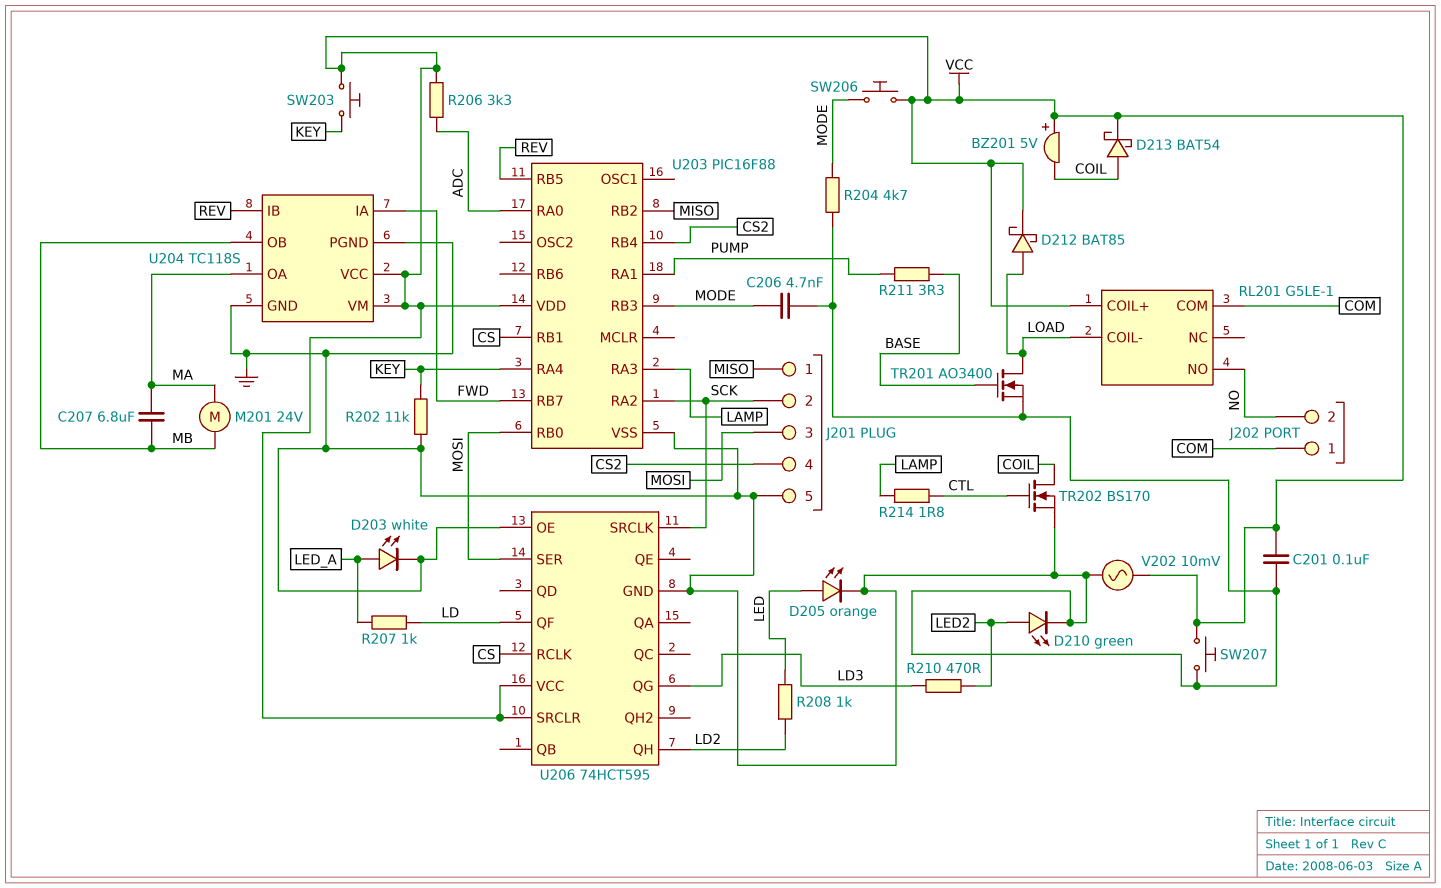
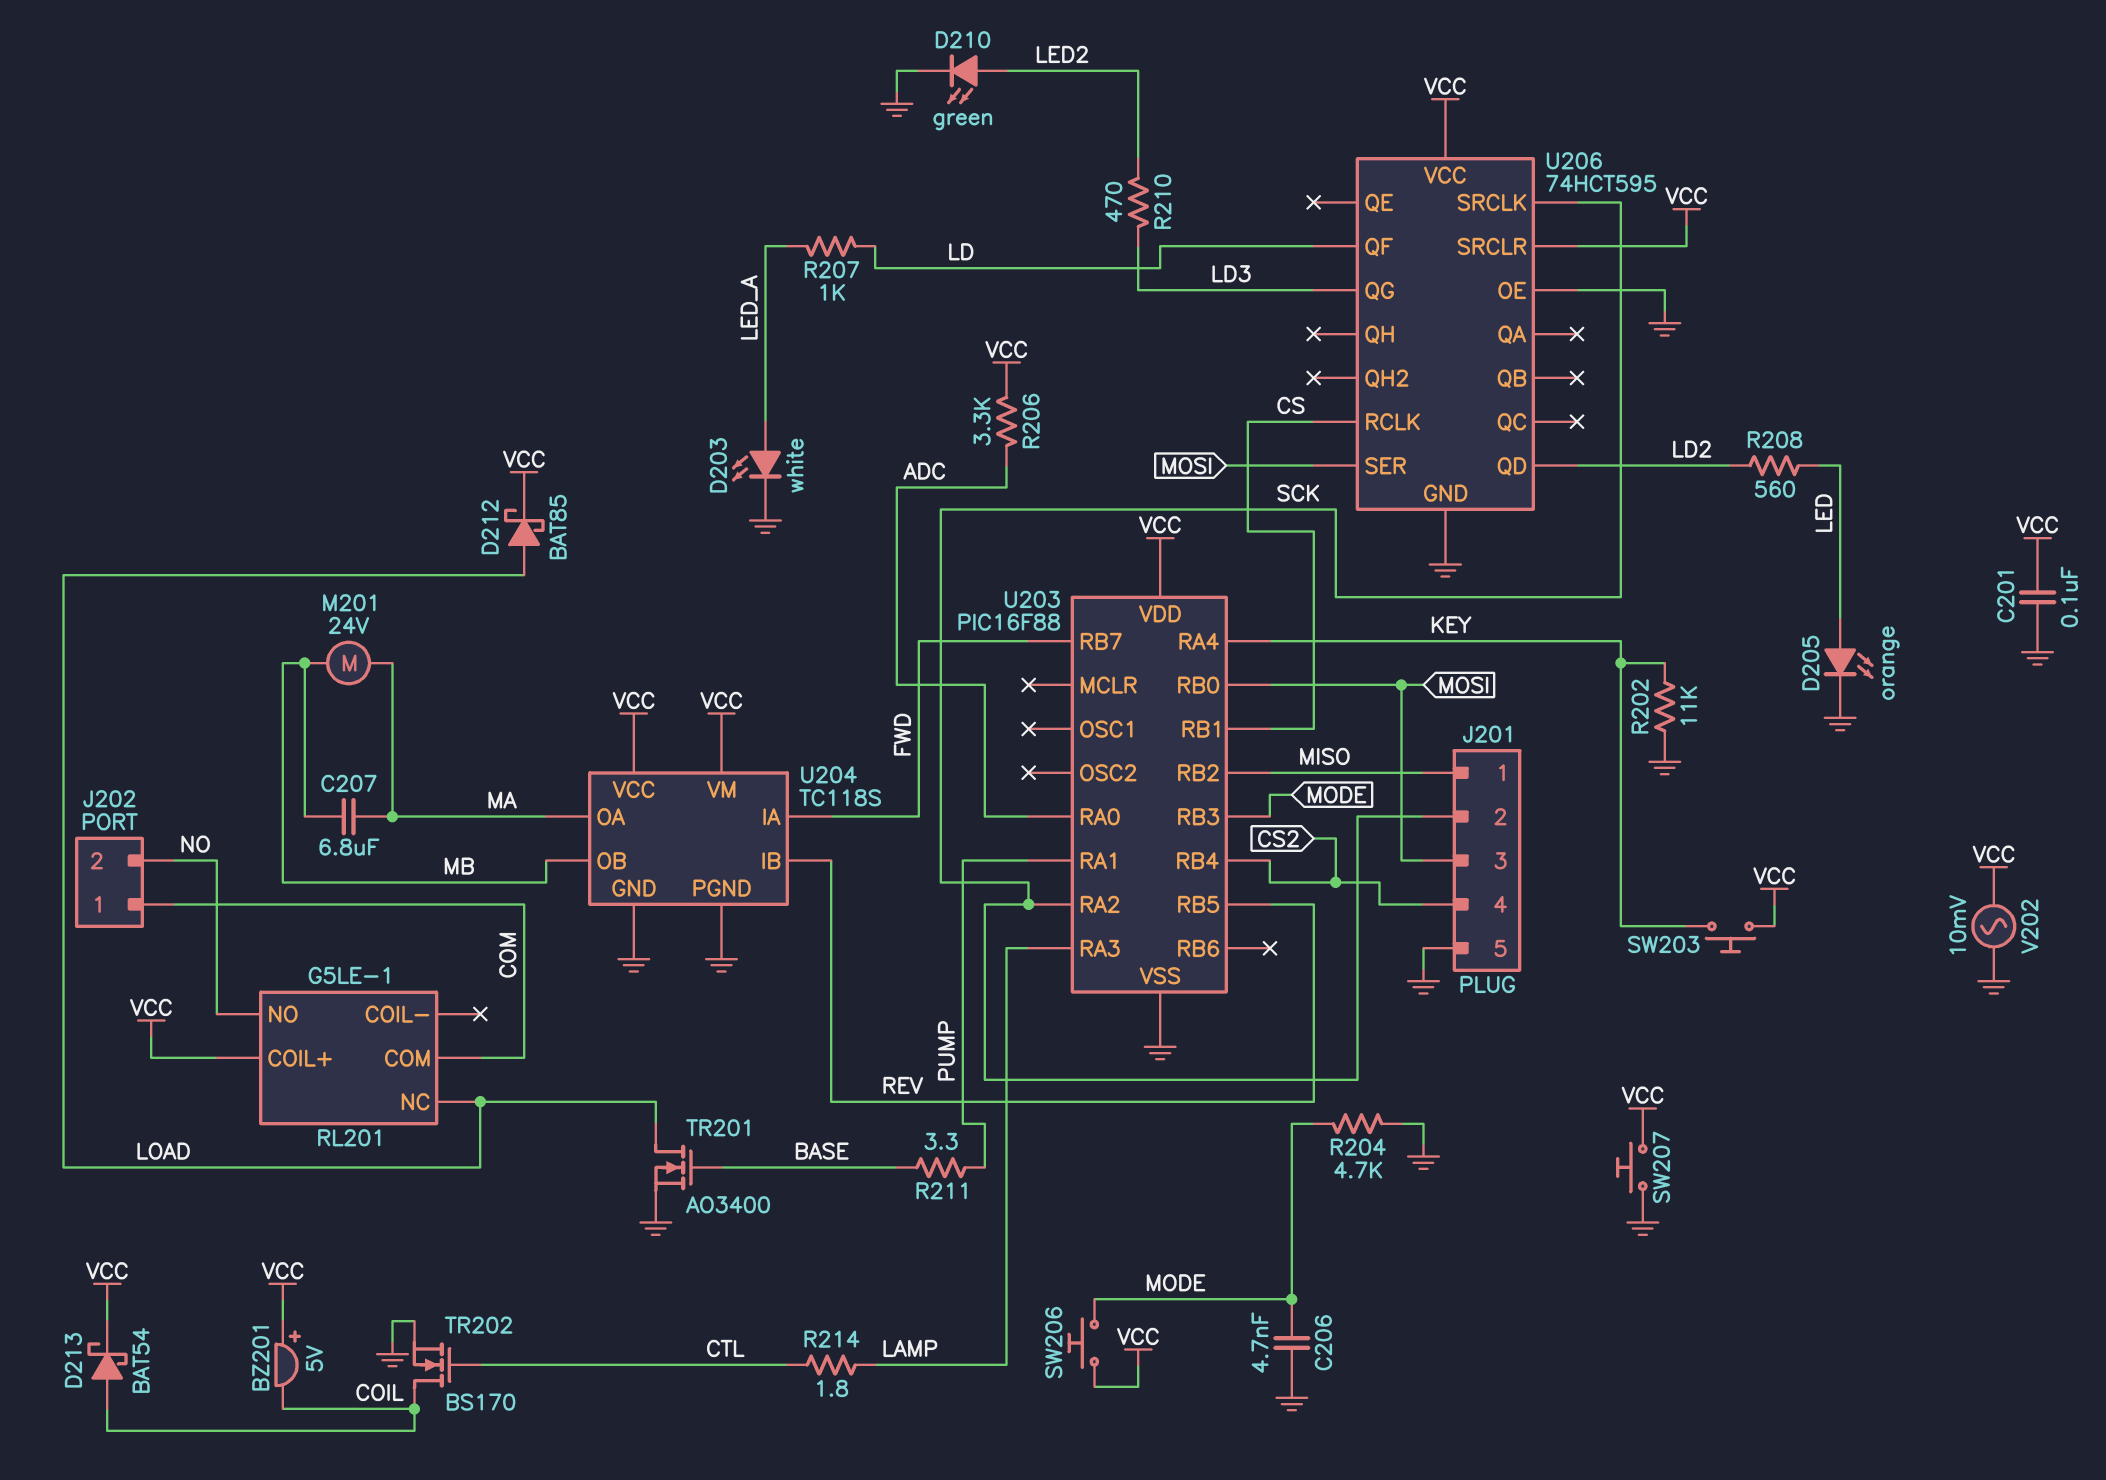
R208: 1k (LD2, LED) -> 560 (LD2, LED)
RL201 pin COIL-: LOAD -> none
RL201 pin NC: none -> LOAD
U206 pin QD: none -> LD2
U206 pin QH: LD2 -> none

